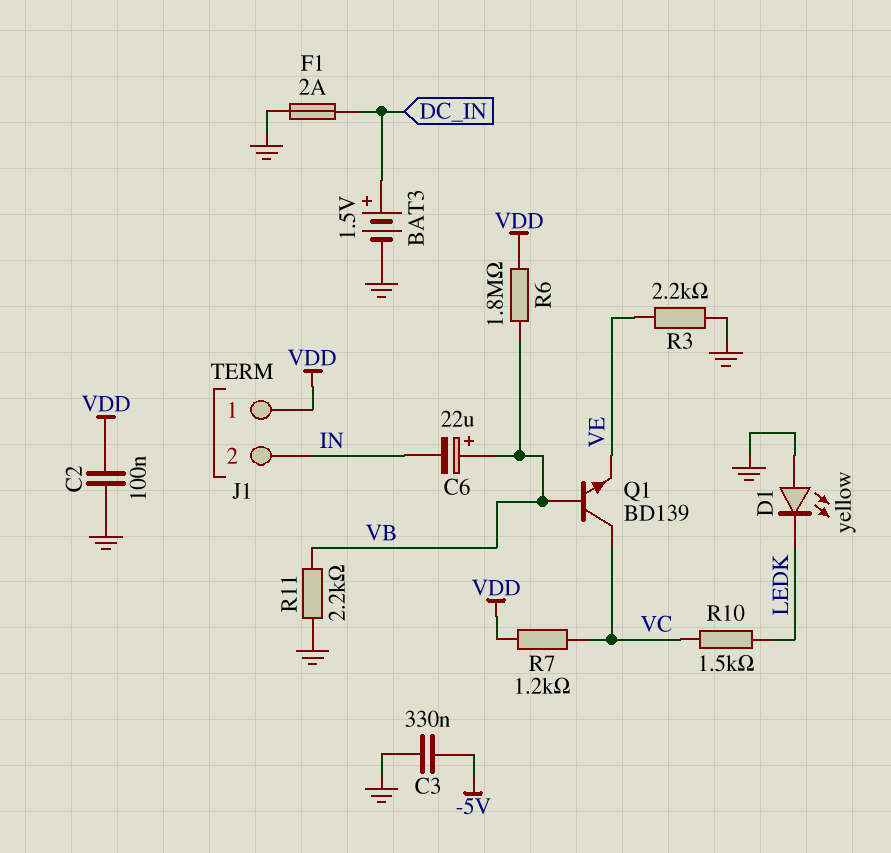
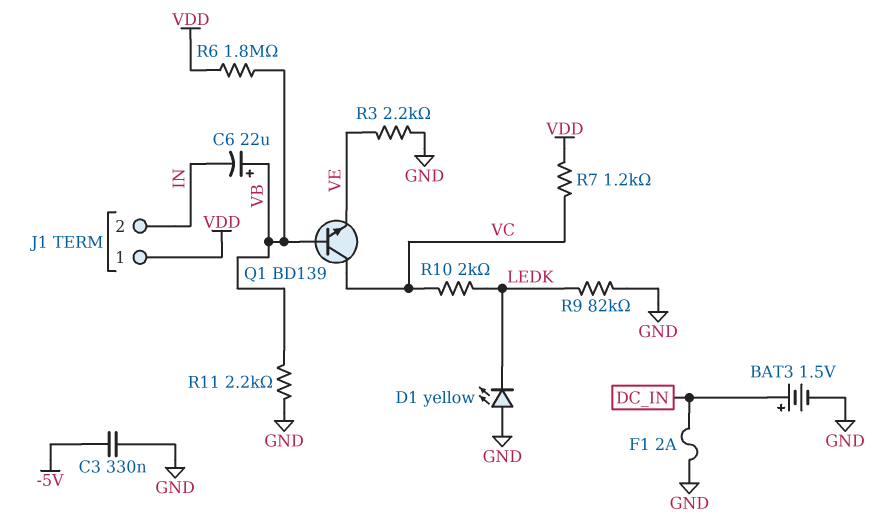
C2: 100nF (GND, VDD) -> none
R9: none -> 82k (GND, LEDK)
R10: 1.5k (LEDK, VC) -> 2k (LEDK, VC)

